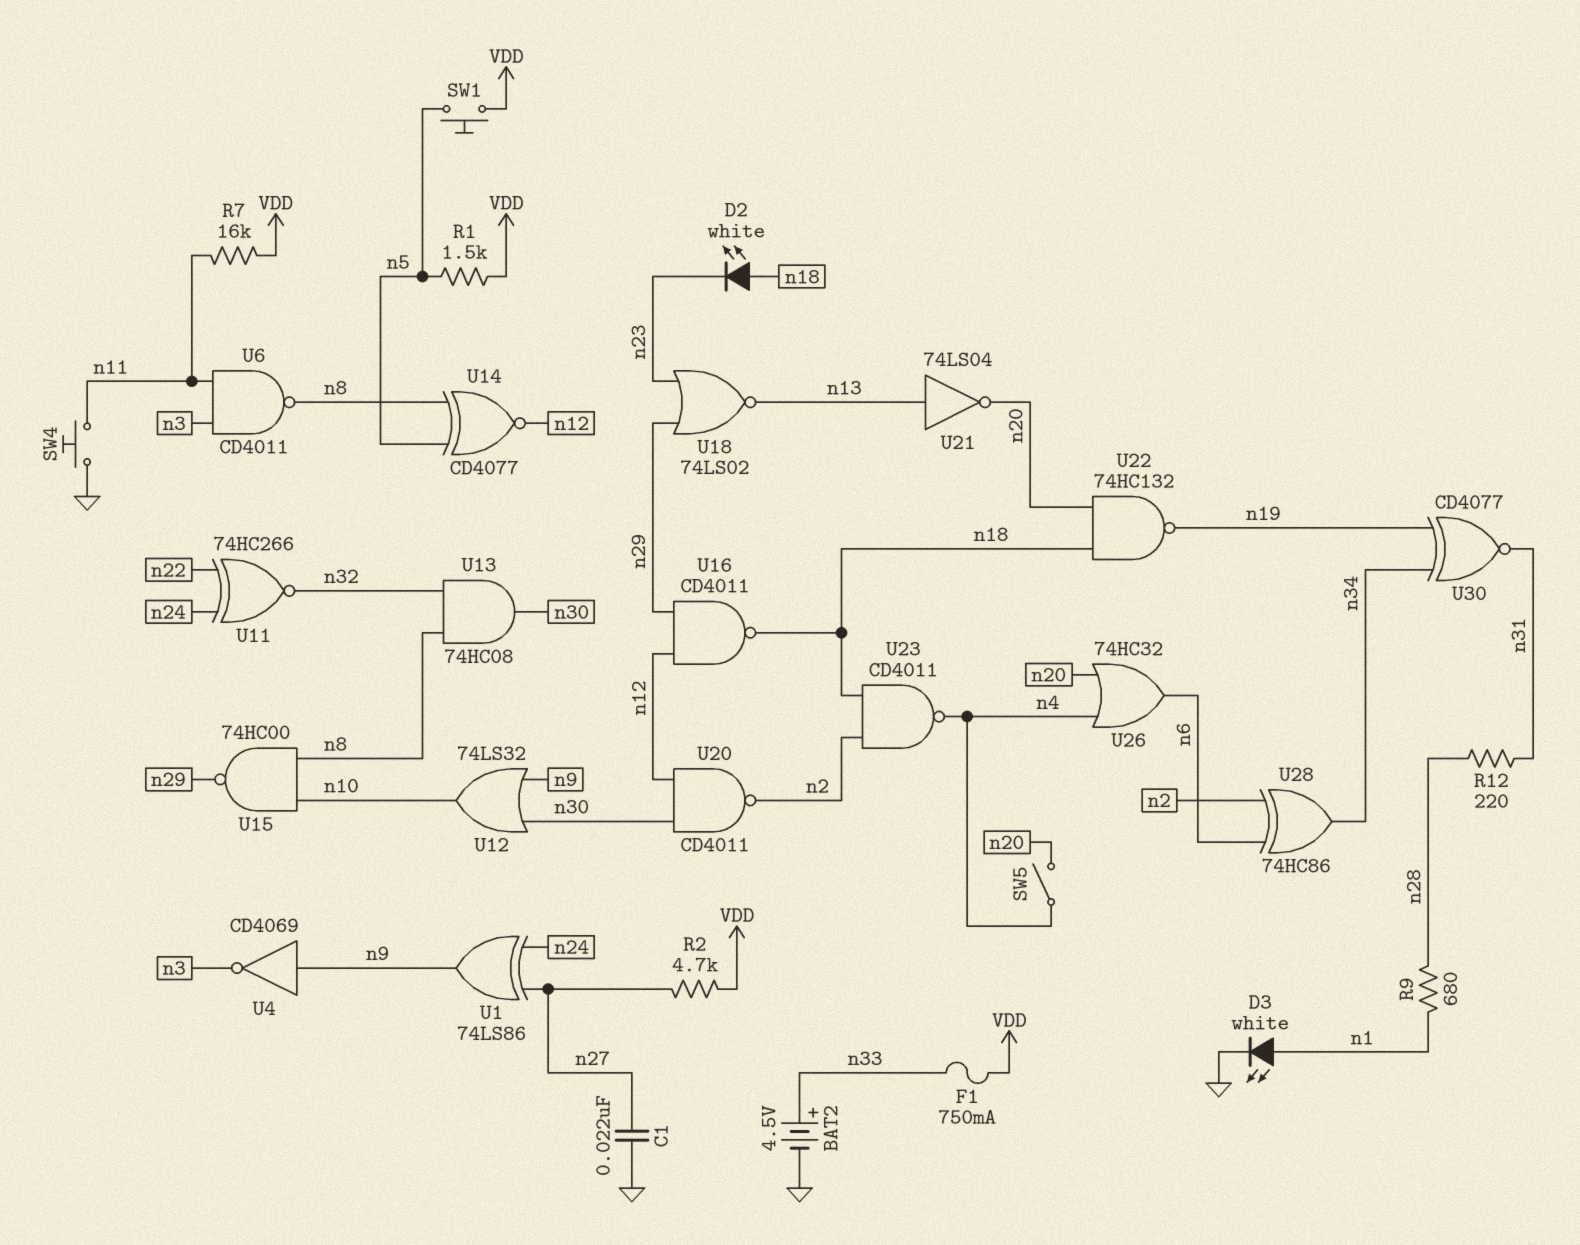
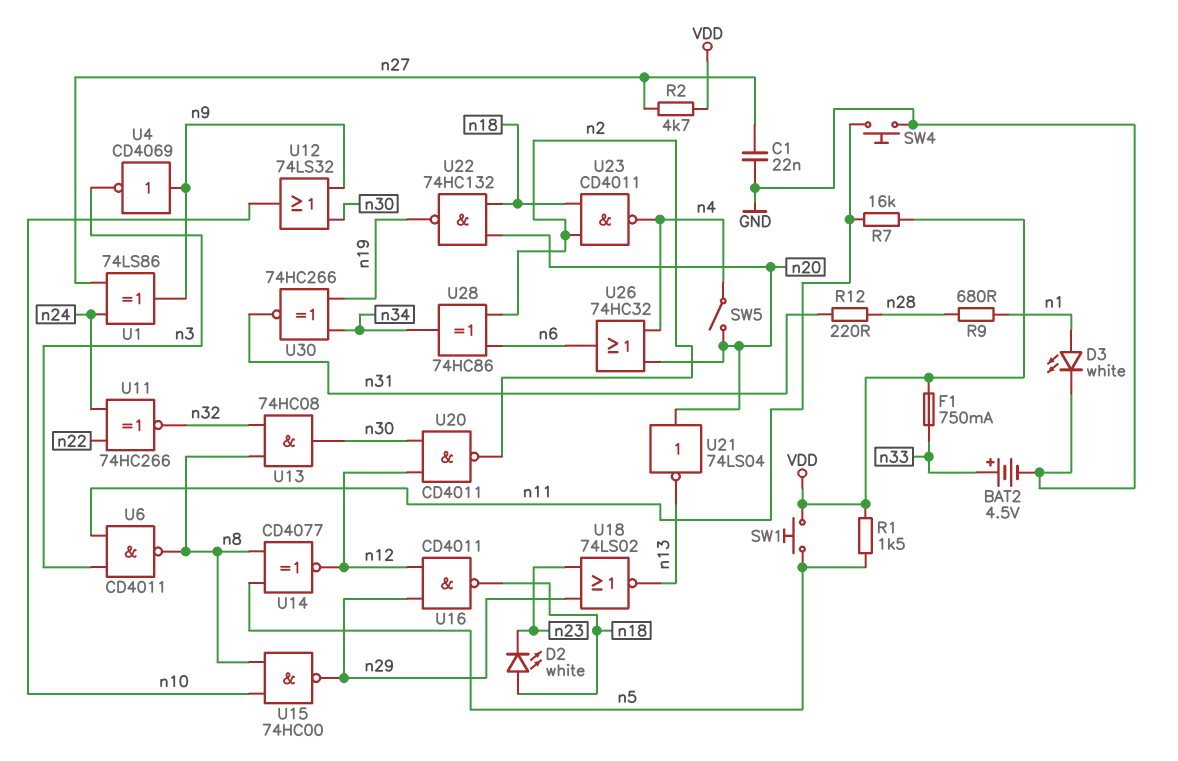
U21: NOT 74LS04 (in n13, out n20) -> NOT 74LS04 (in n20, out n13)
U30: XNOR CD4077 (in n19, in n34, out n31) -> XNOR 74HC266 (in n19, in n34, out n31)

